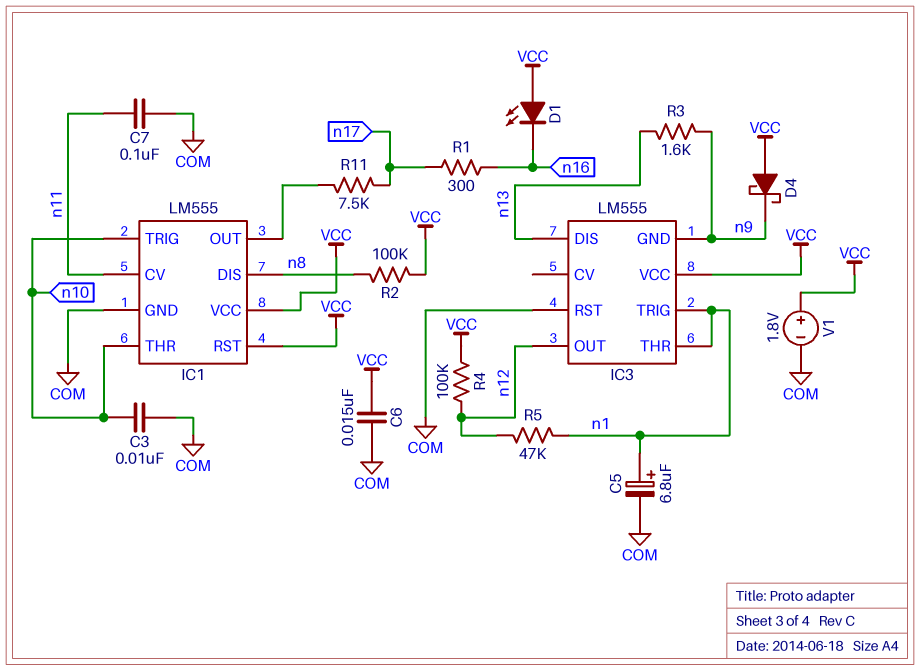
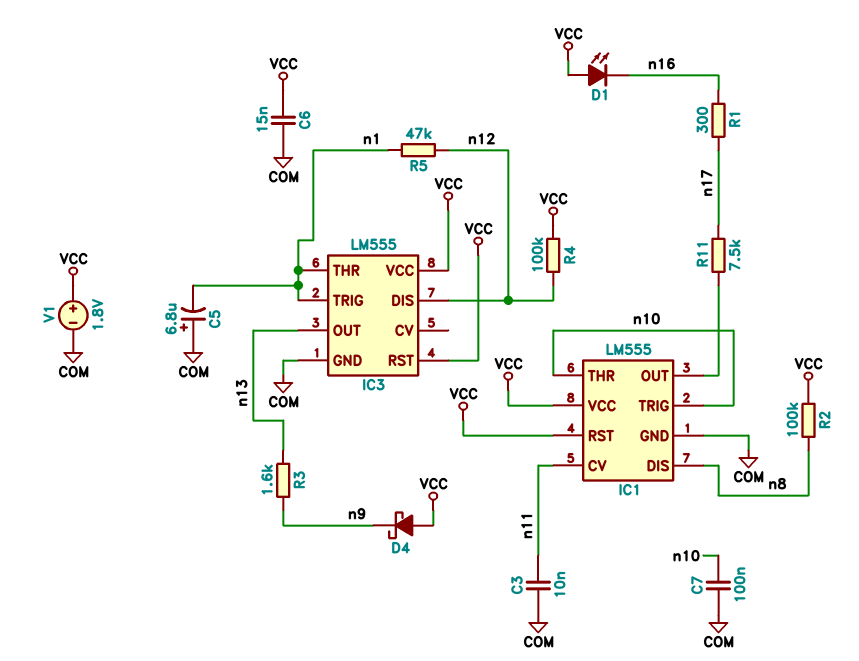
C3: 10nF (COM, n10) -> 10nF (COM, n11)
C5: 6.8uF (plus n1, minus COM) -> 6.8uF (plus COM, minus n1)
C7: 100nF (COM, n11) -> 100nF (COM, n10)
IC3 pin DIS: n13 -> n12
IC3 pin GND: n9 -> COM
IC3 pin OUT: n12 -> n13
IC3 pin RST: COM -> VCC

